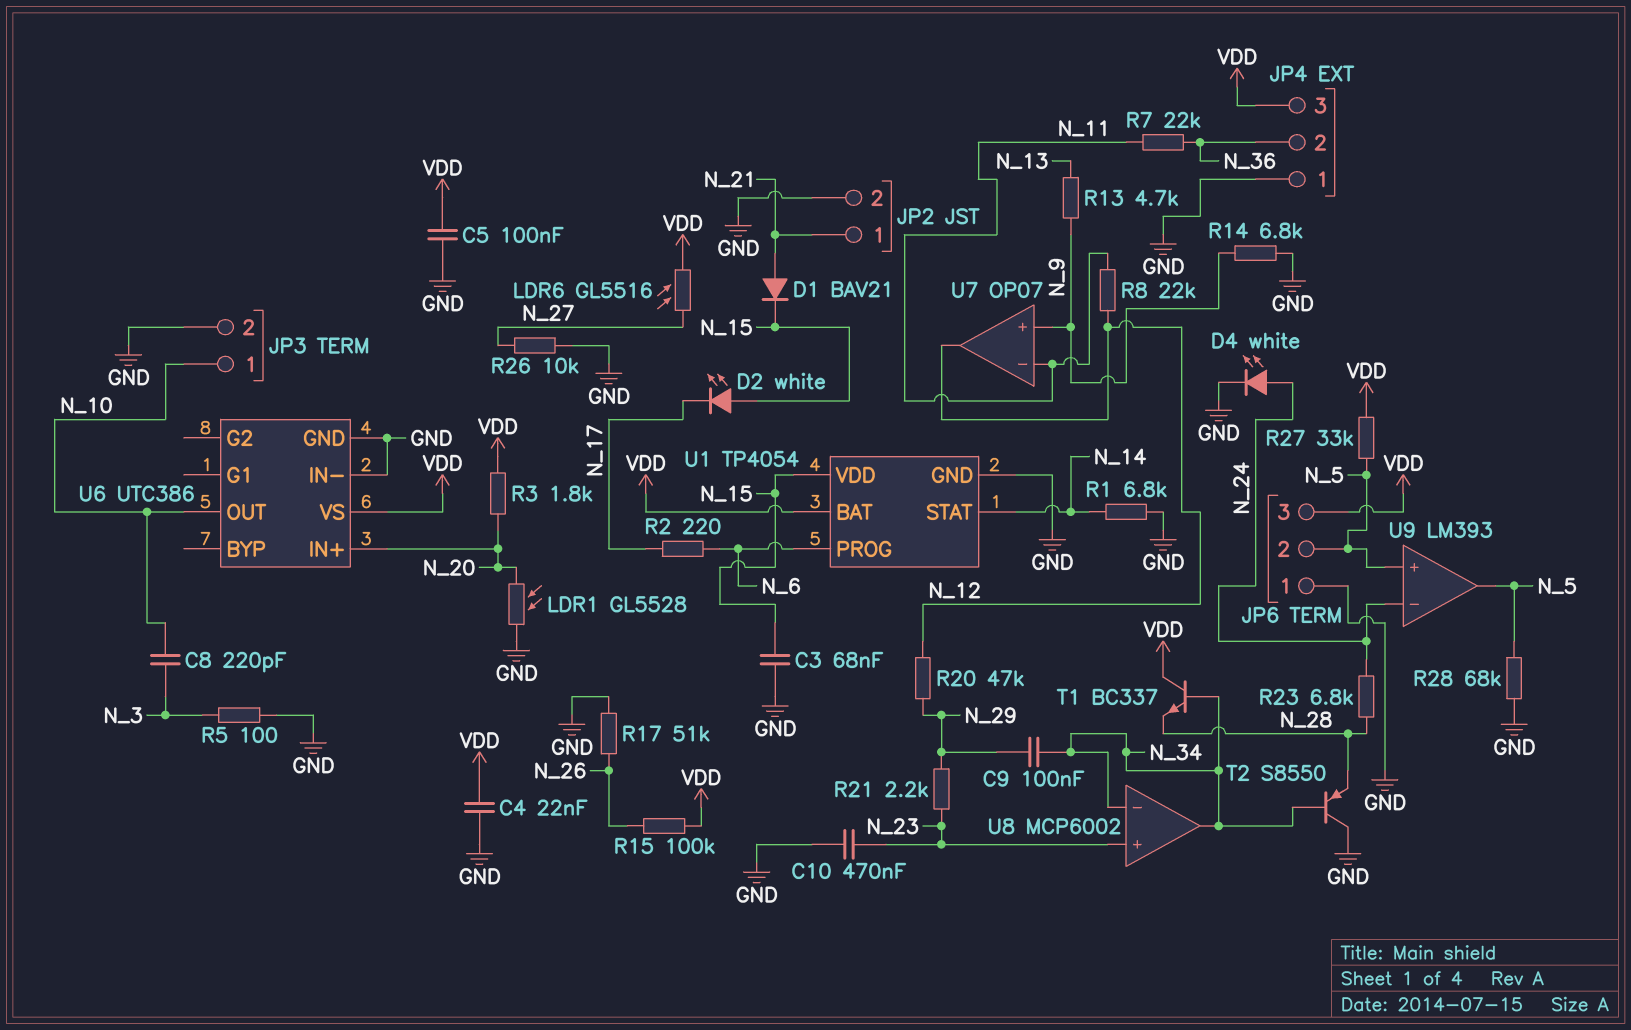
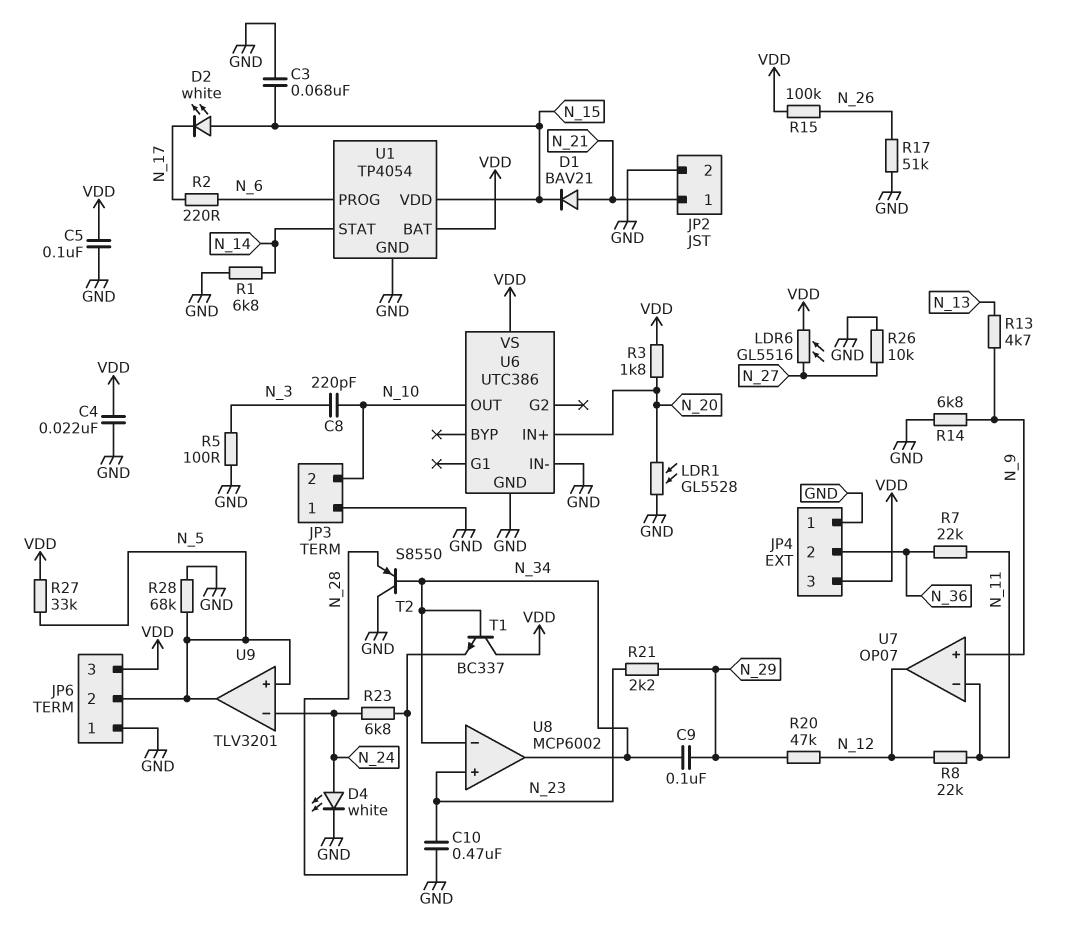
JP3 pin 1: N_10 -> GND
JP3 pin 2: GND -> N_10
U9: LM393 -> TLV3201

